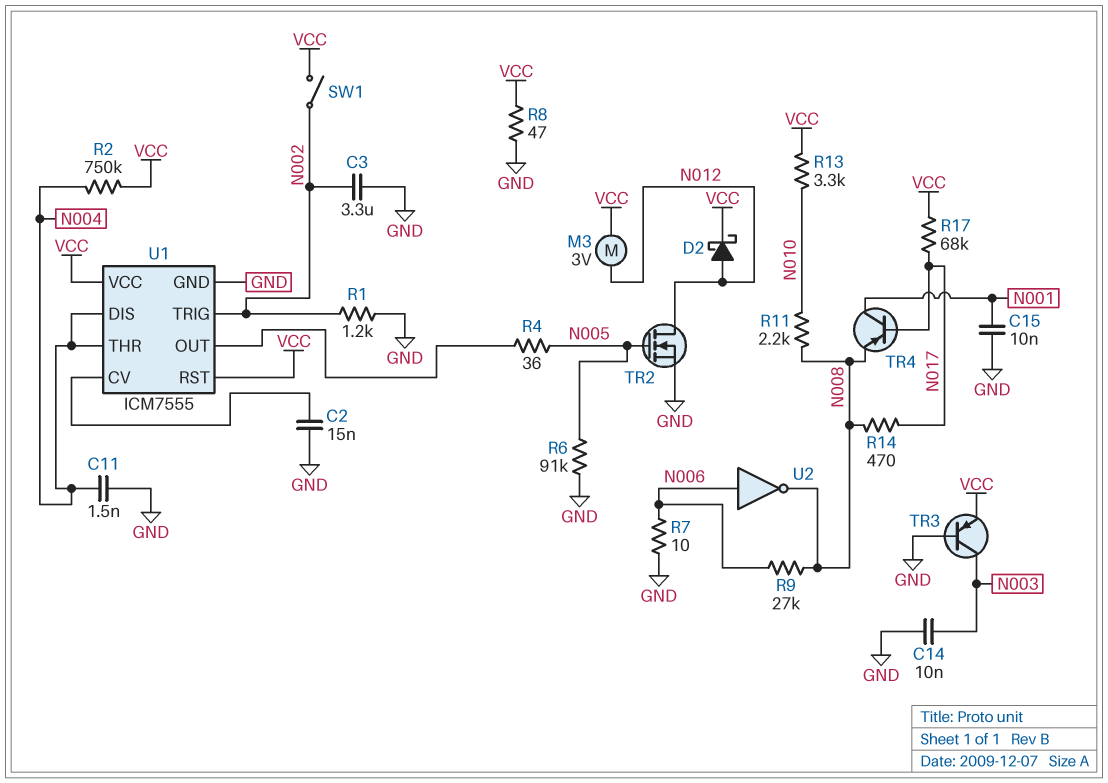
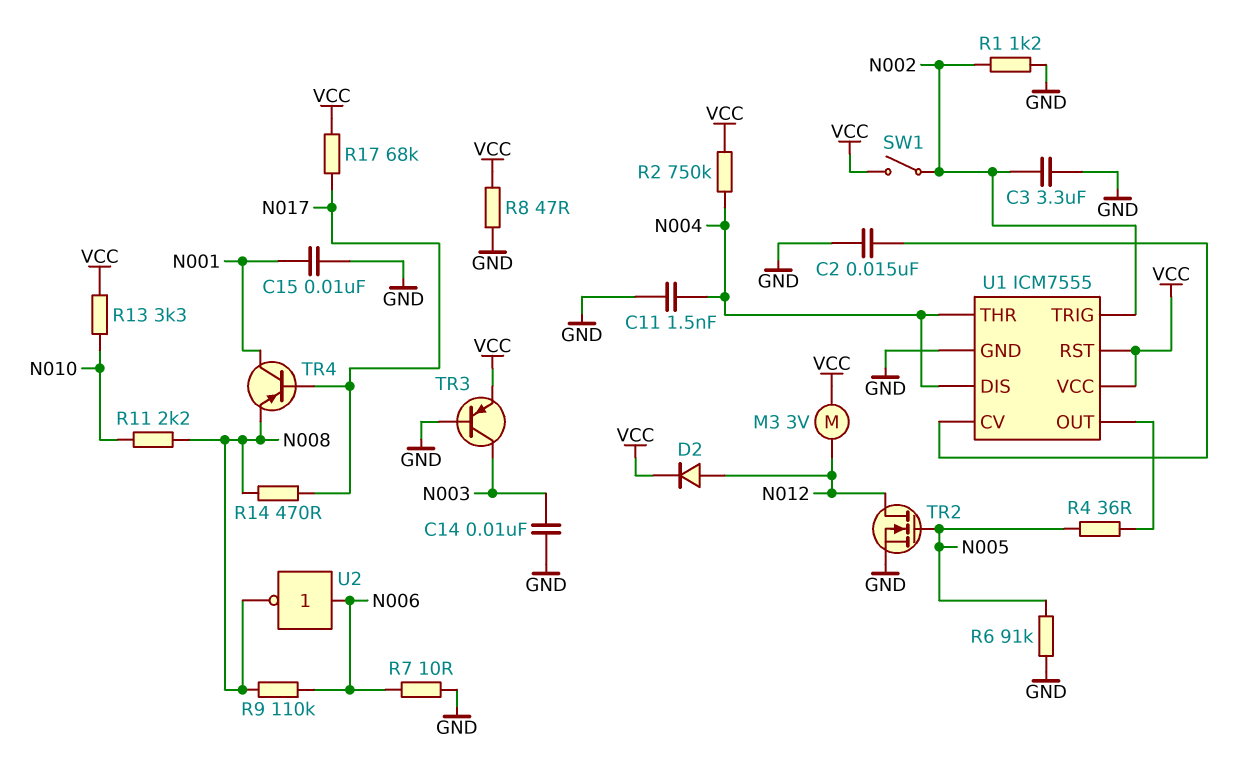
D2: schottky (A N012, K VCC) -> diode (A N012, K VCC)
R9: 27k (N006, N008) -> 110k (N006, N008)

